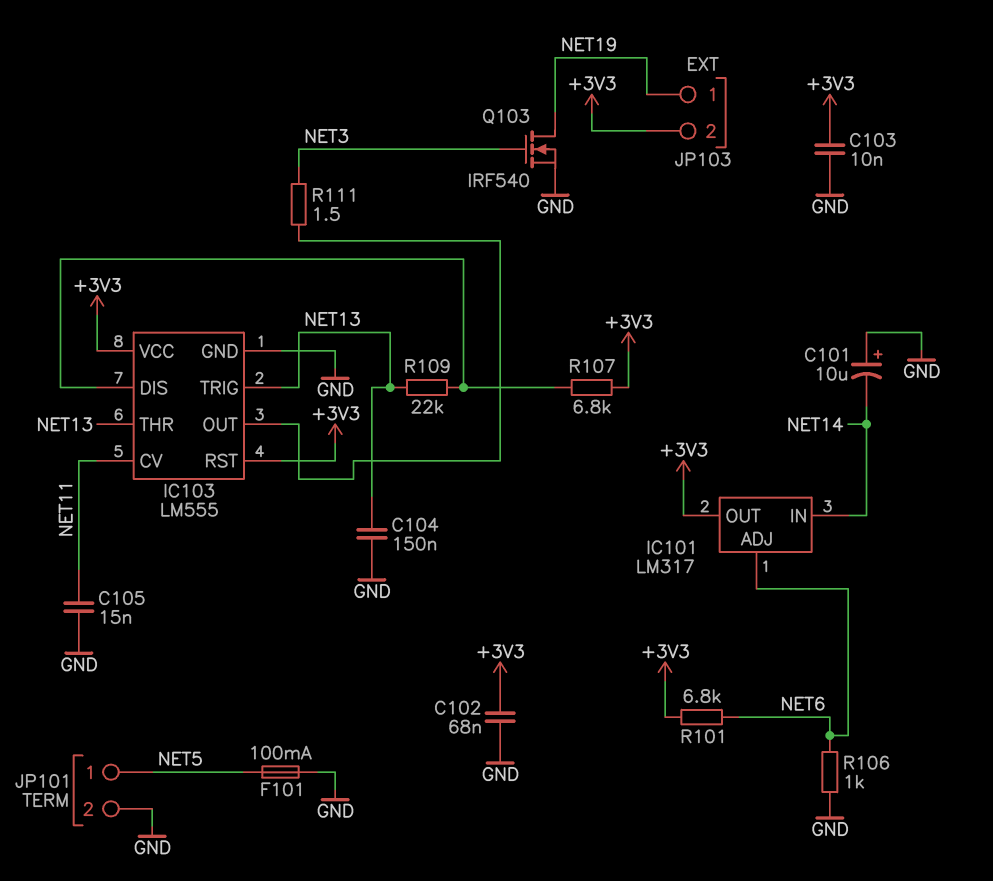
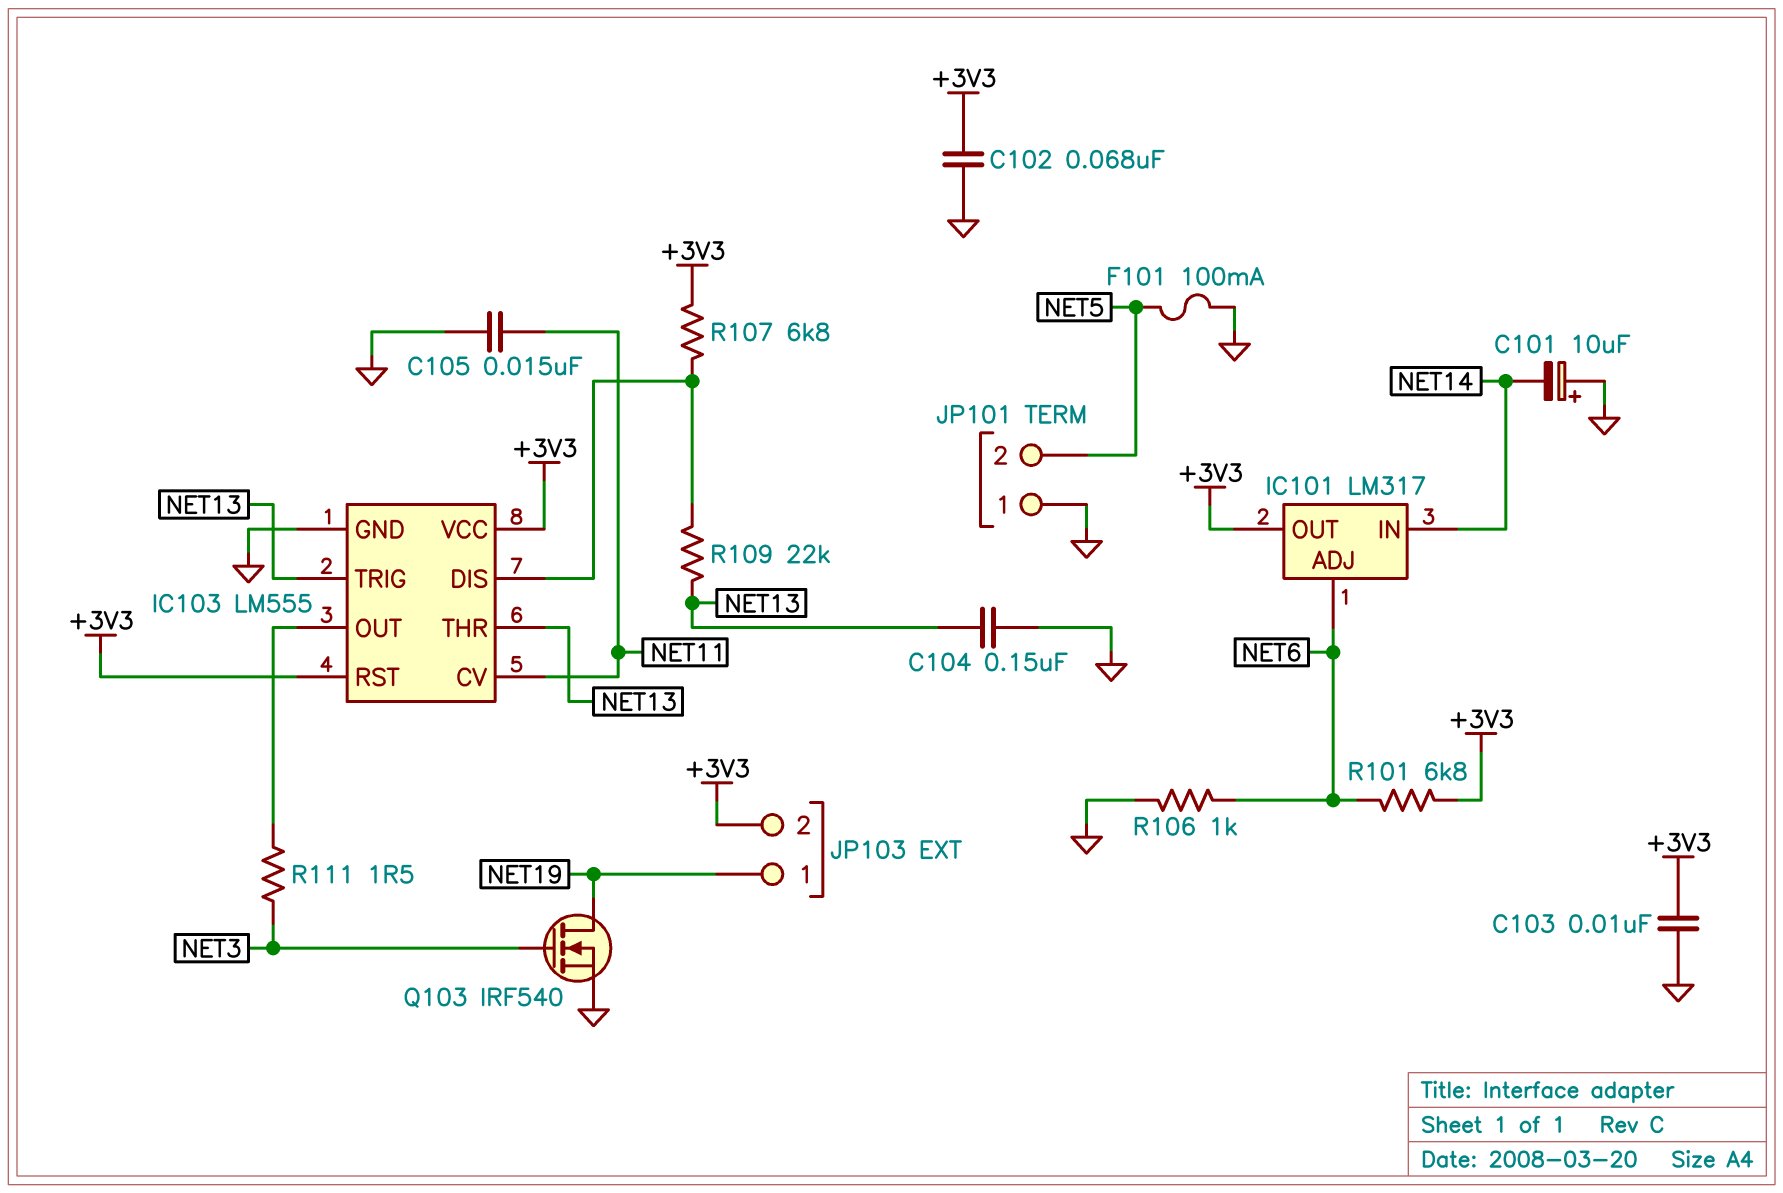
JP101 pin 1: NET5 -> GND
JP101 pin 2: GND -> NET5

